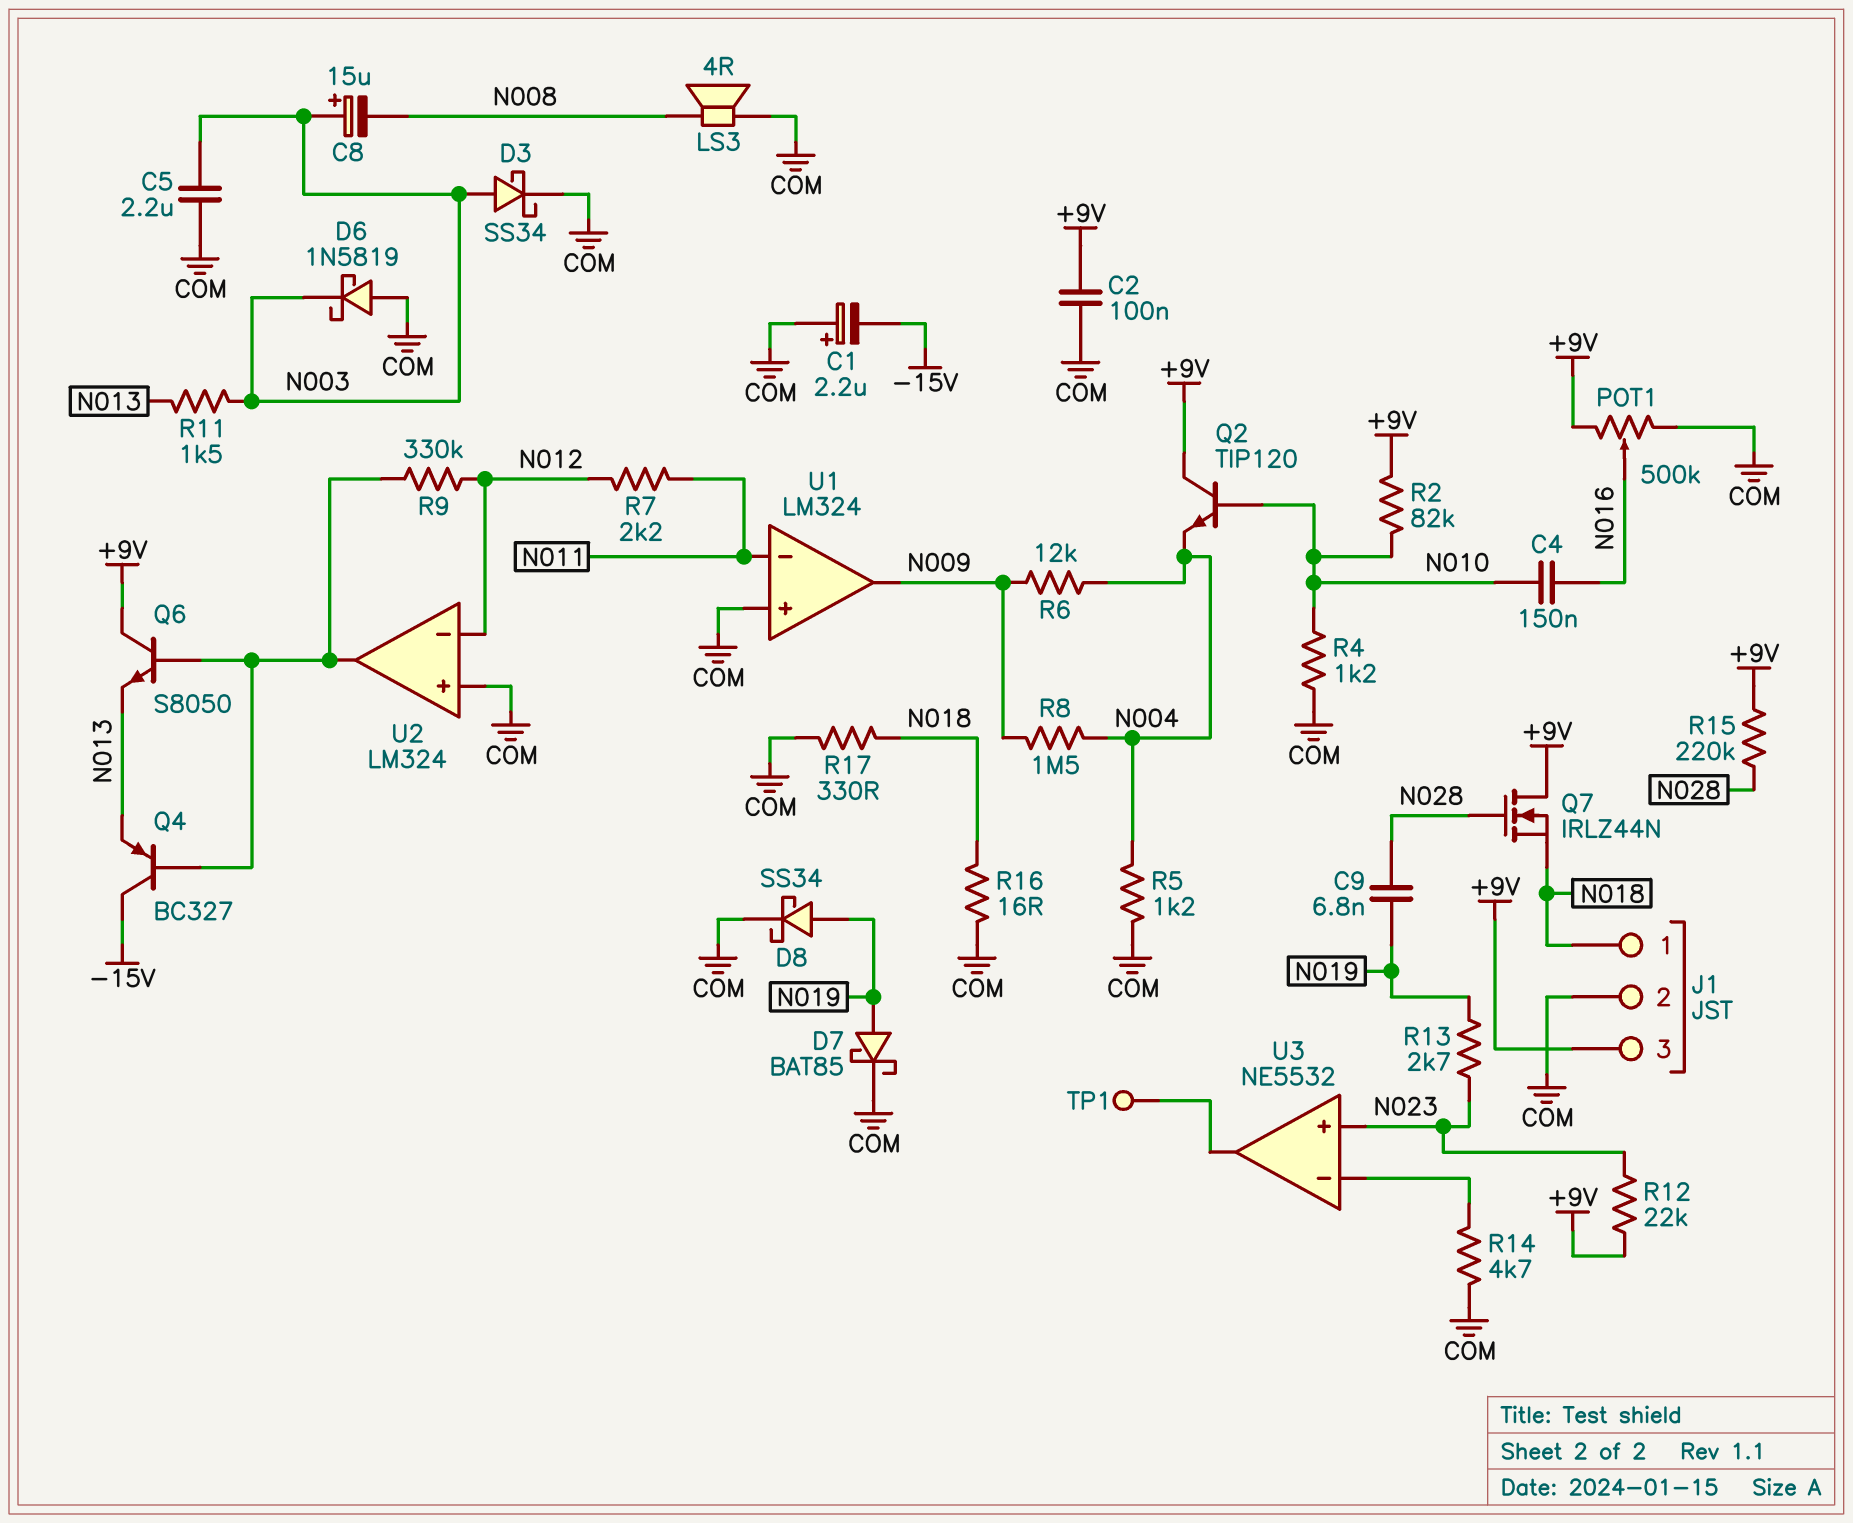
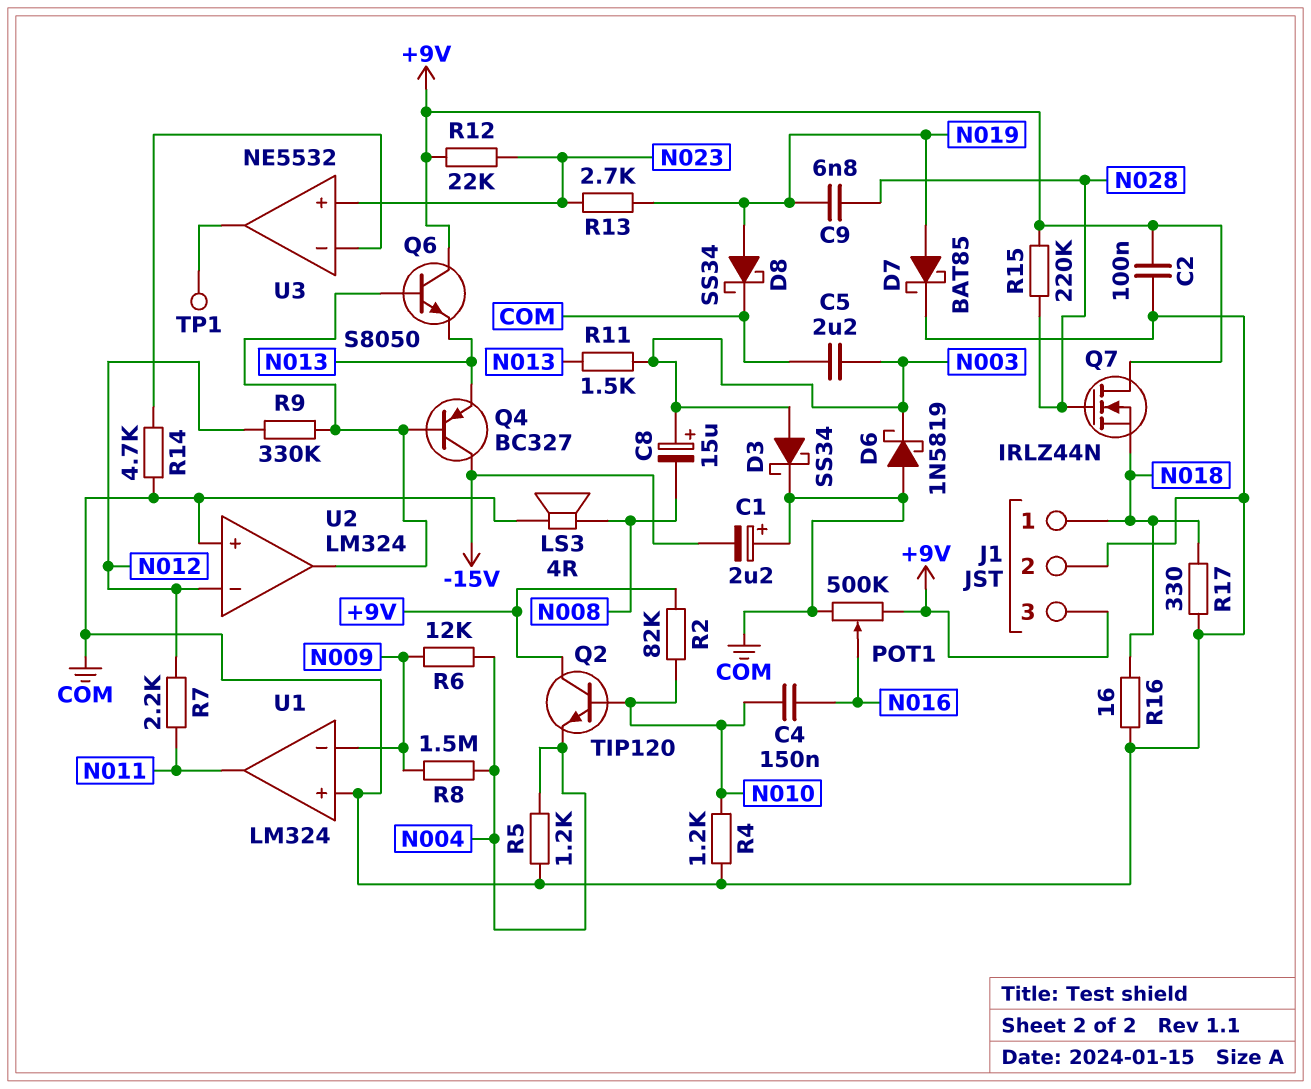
U1 pin in-: N011 -> N009
U1 pin out: N009 -> N011

